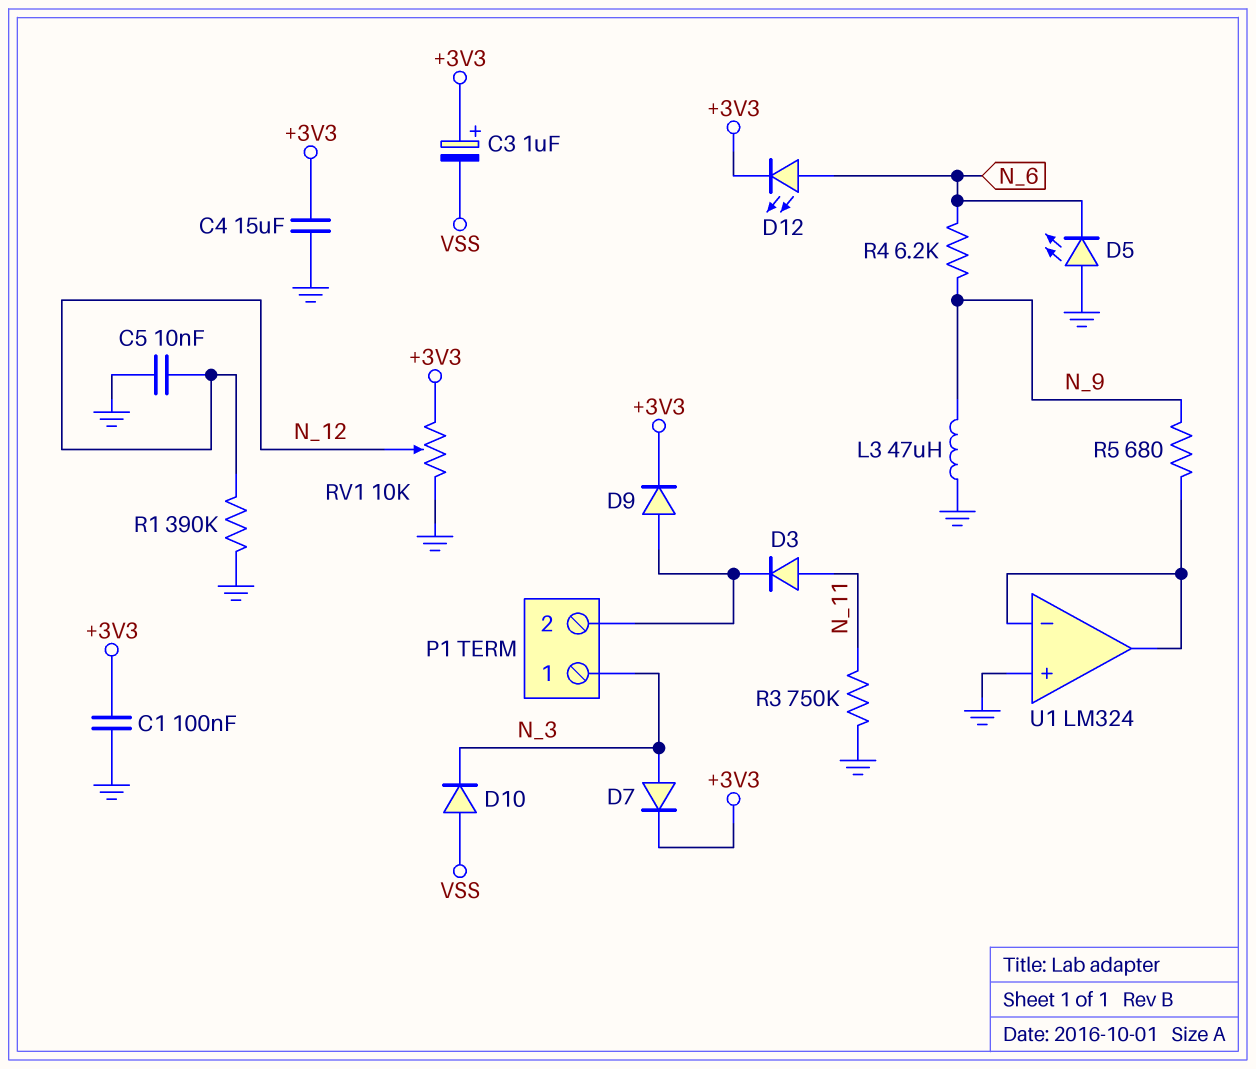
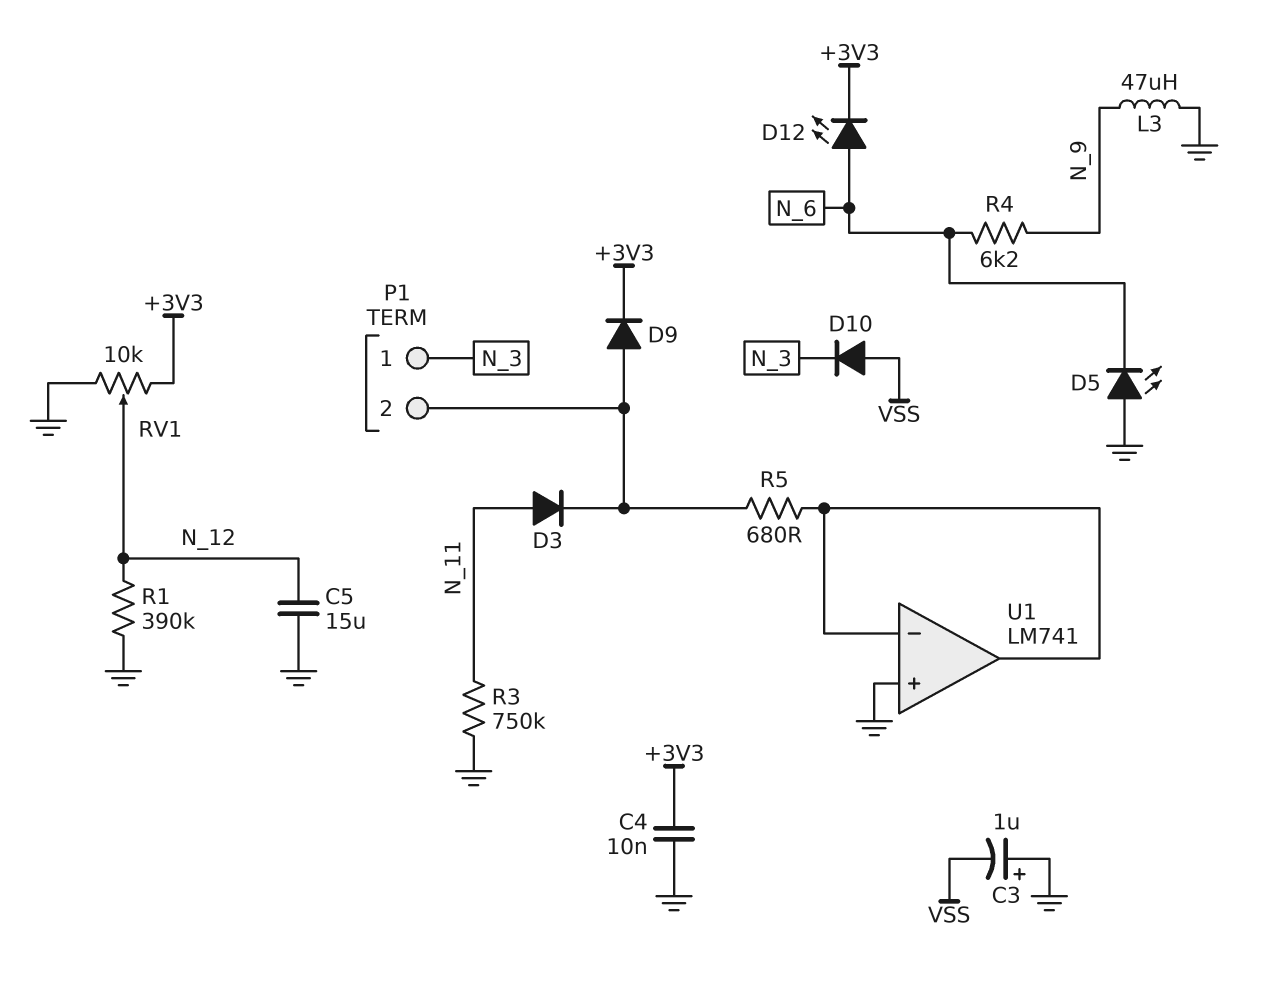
C1: 100nF (+3V3, GND) -> none
C3: 1uF (plus +3V3, minus VSS) -> 1uF (plus GND, minus VSS)
C4: 15uF (+3V3, GND) -> 10nF (+3V3, GND)
C5: 10nF (GND, N_12) -> 15uF (GND, N_12)
D7: diode (A N_3, K +3V3) -> none
R5: 680 (N_9, U1/in-) -> 680 (P1/2, U1/in-)
U1: LM324 -> LM741

